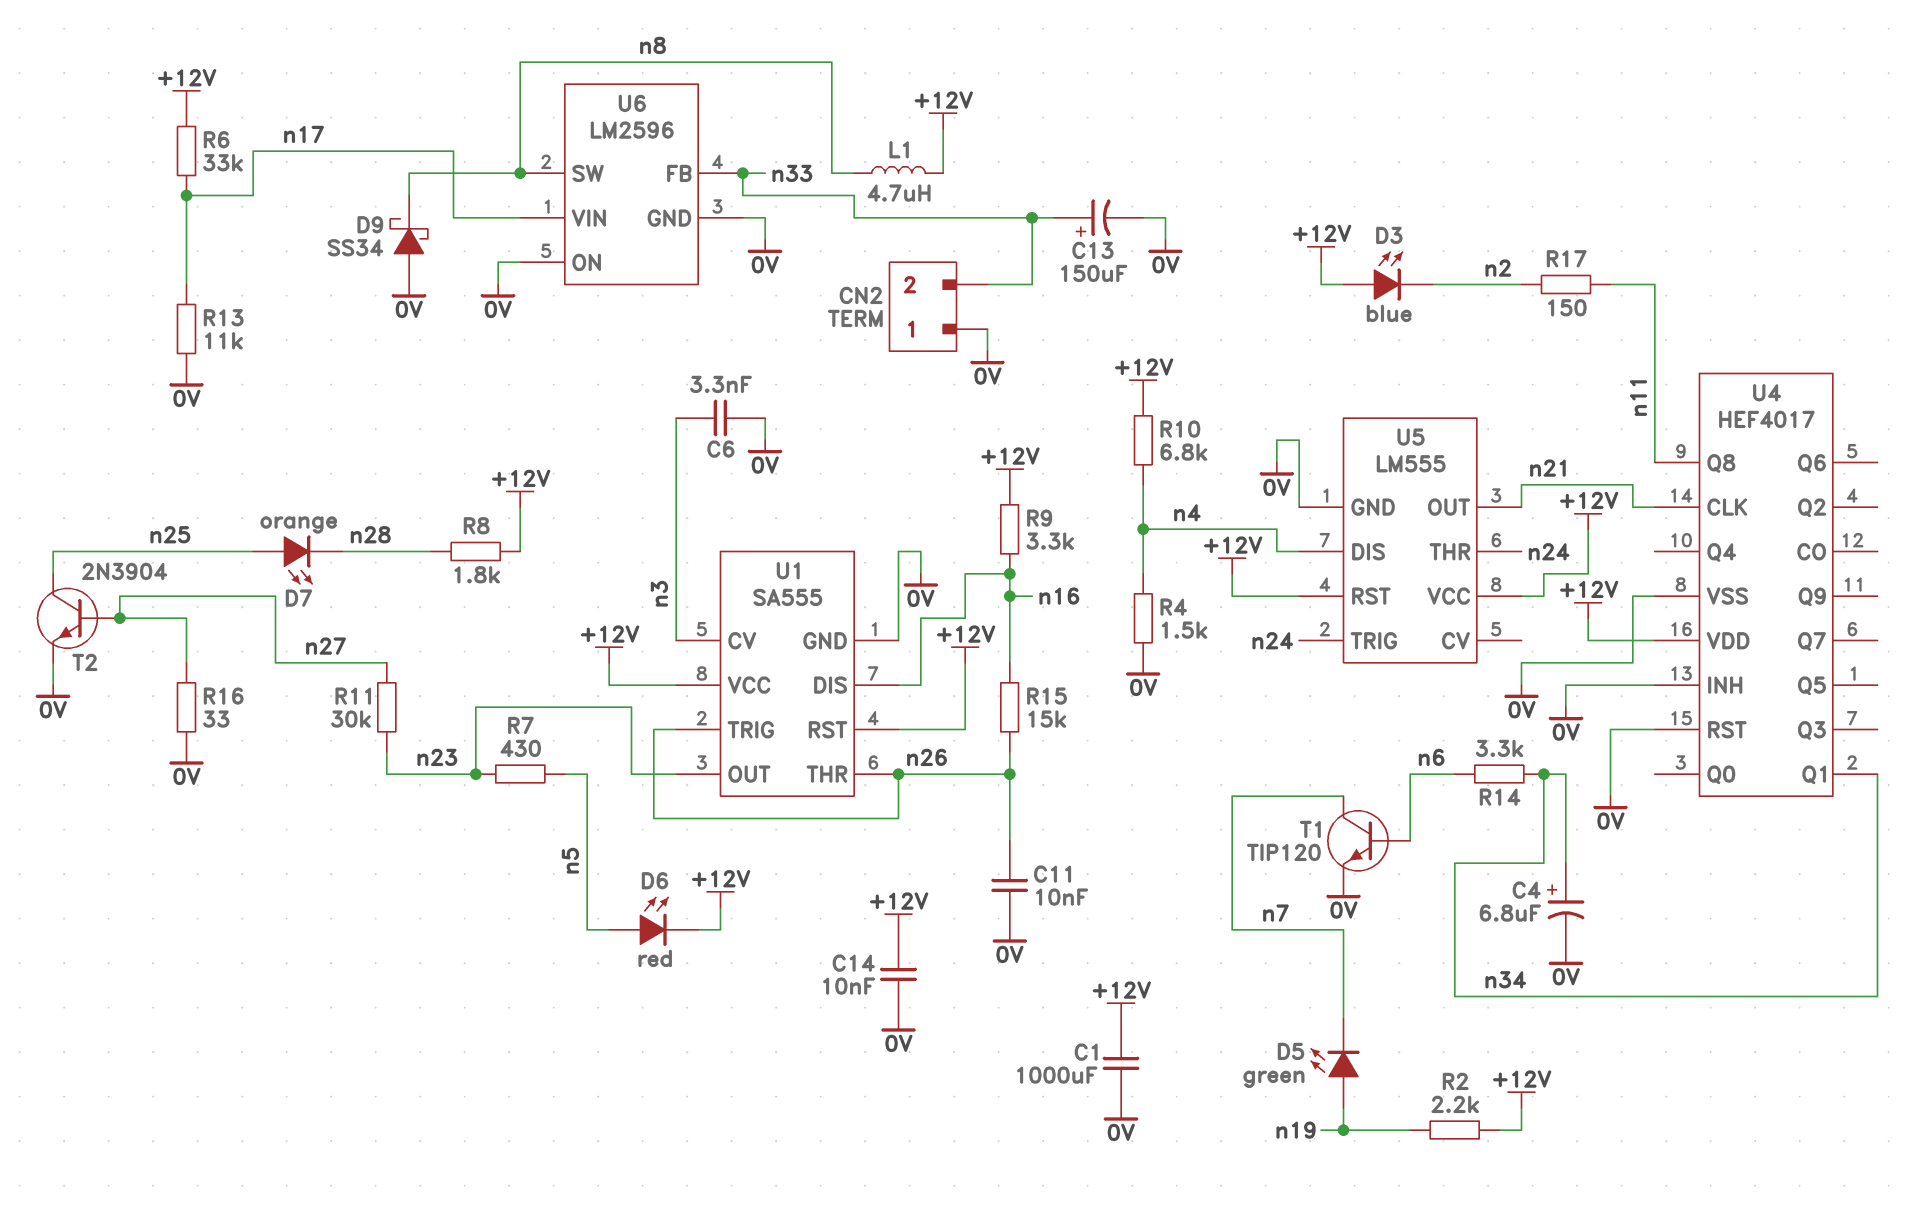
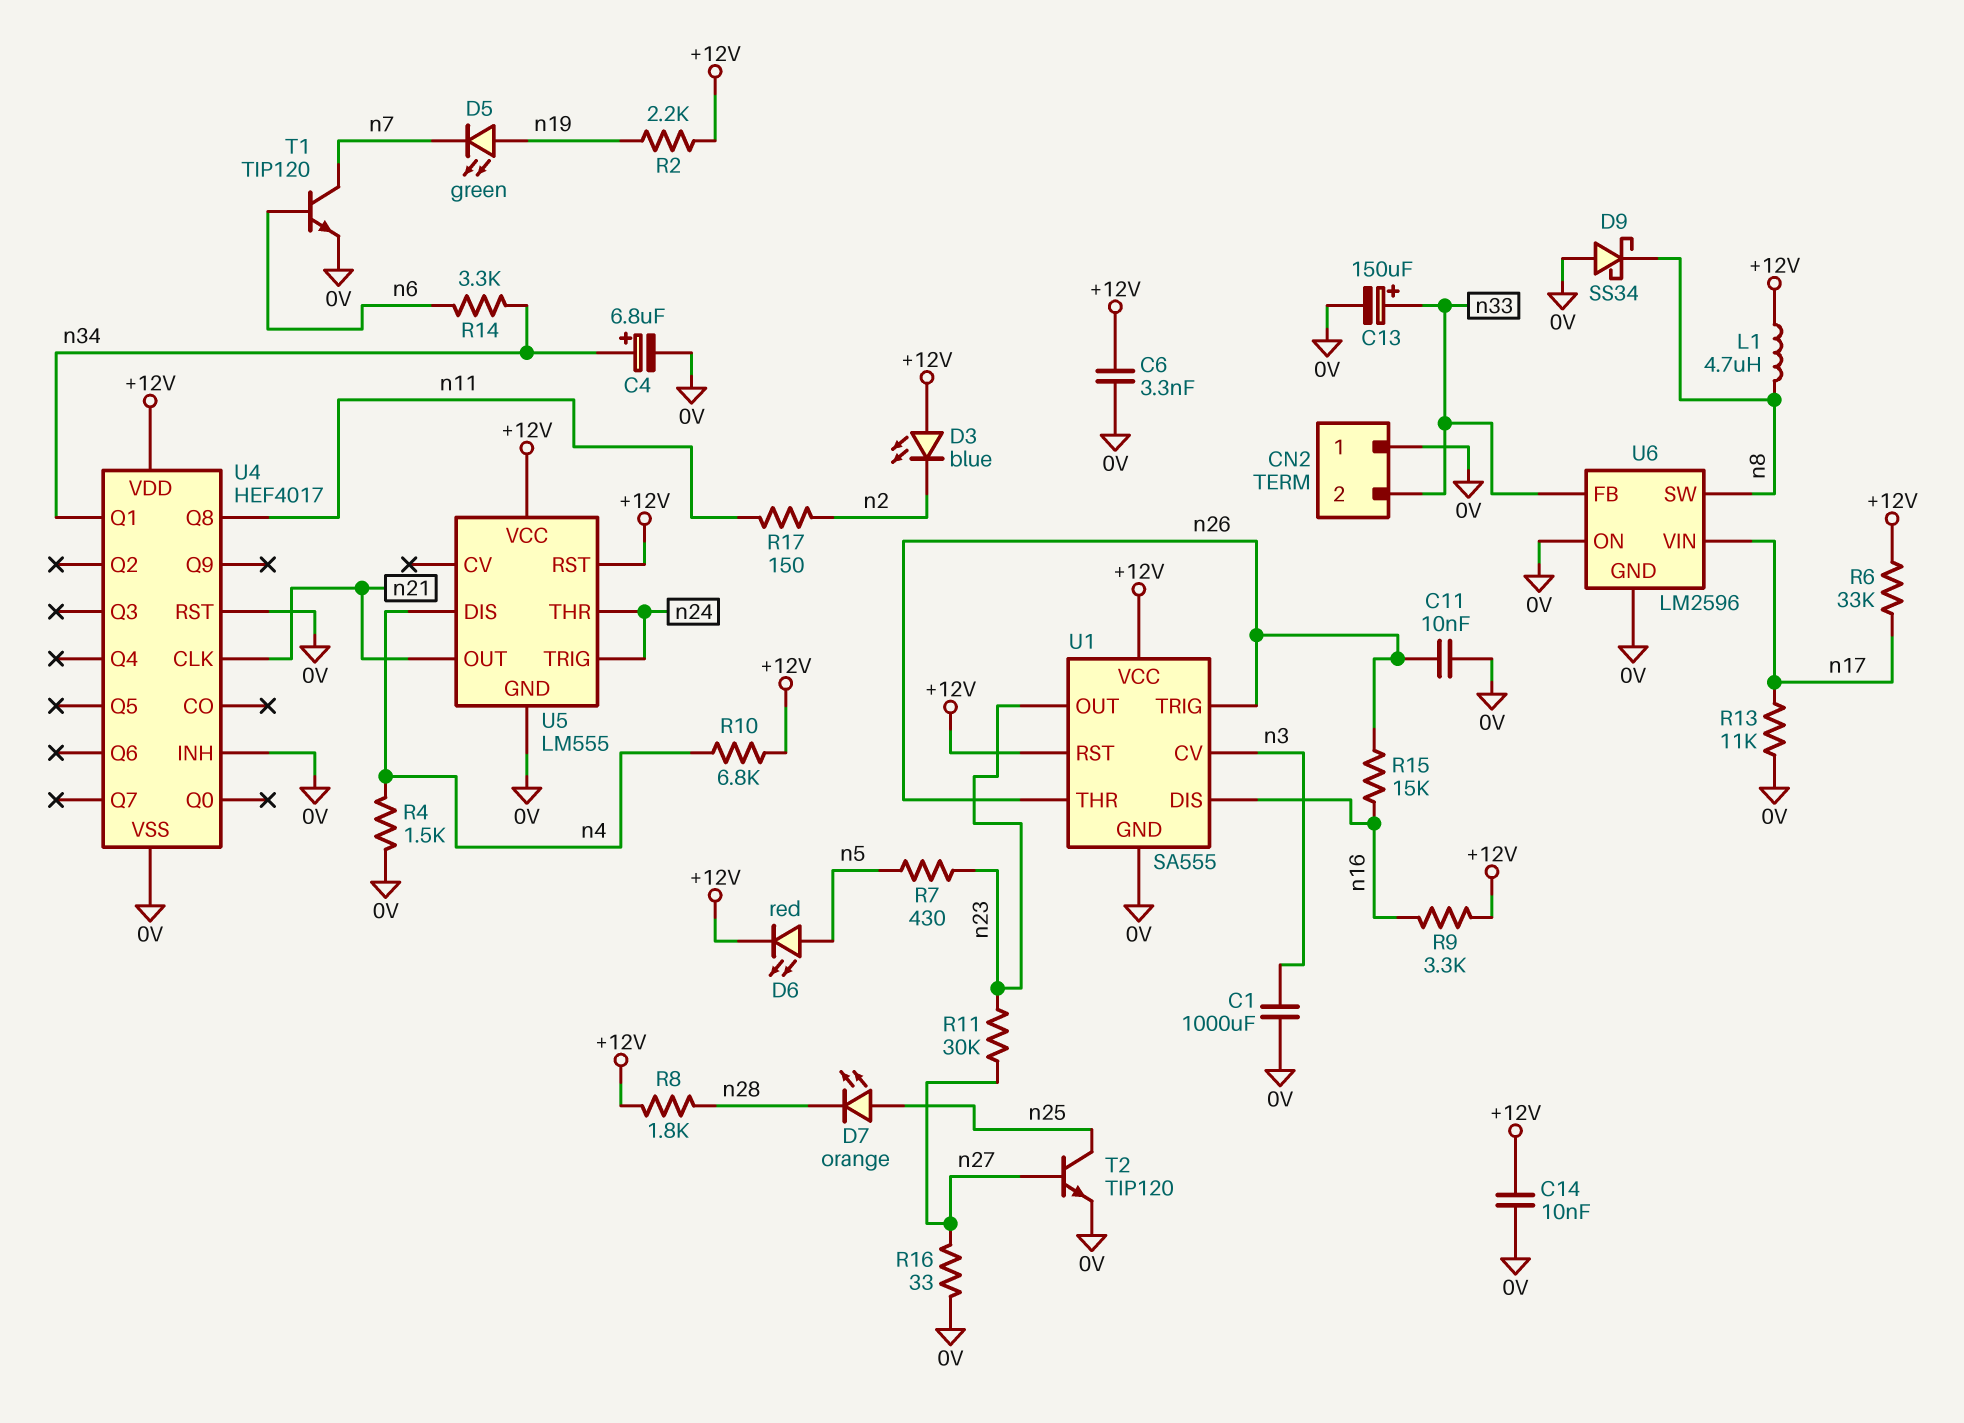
C1: 1000uF (+12V, 0V) -> 1000uF (0V, n3)
C6: 3.3nF (0V, n3) -> 3.3nF (+12V, 0V)
T2: NPN 2N3904 (B n27, C n25, E 0V) -> NPN TIP120 (B n27, C n25, E 0V)

